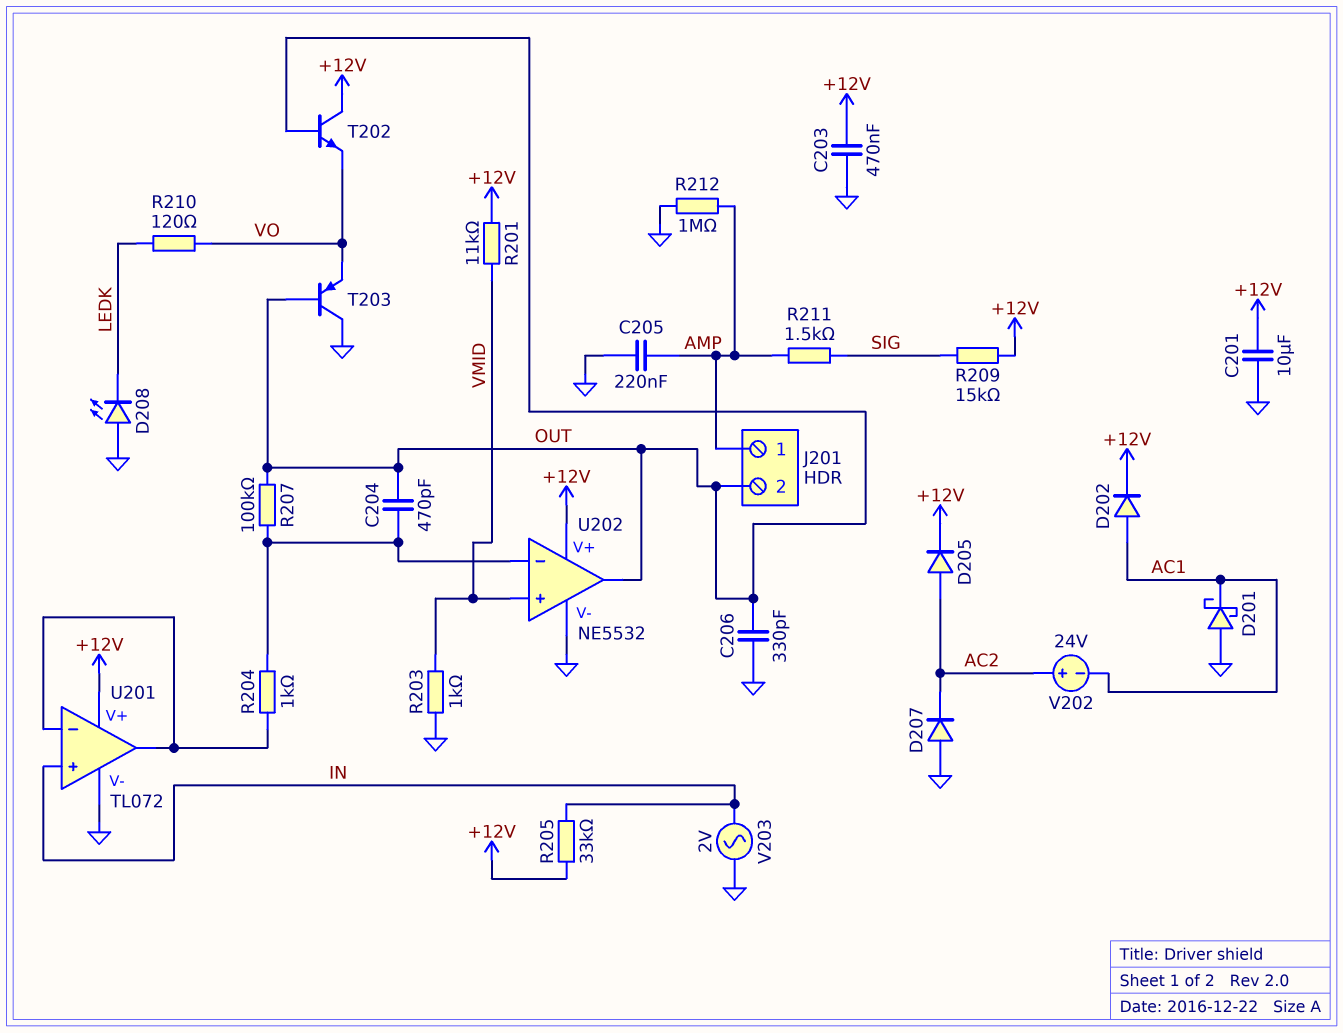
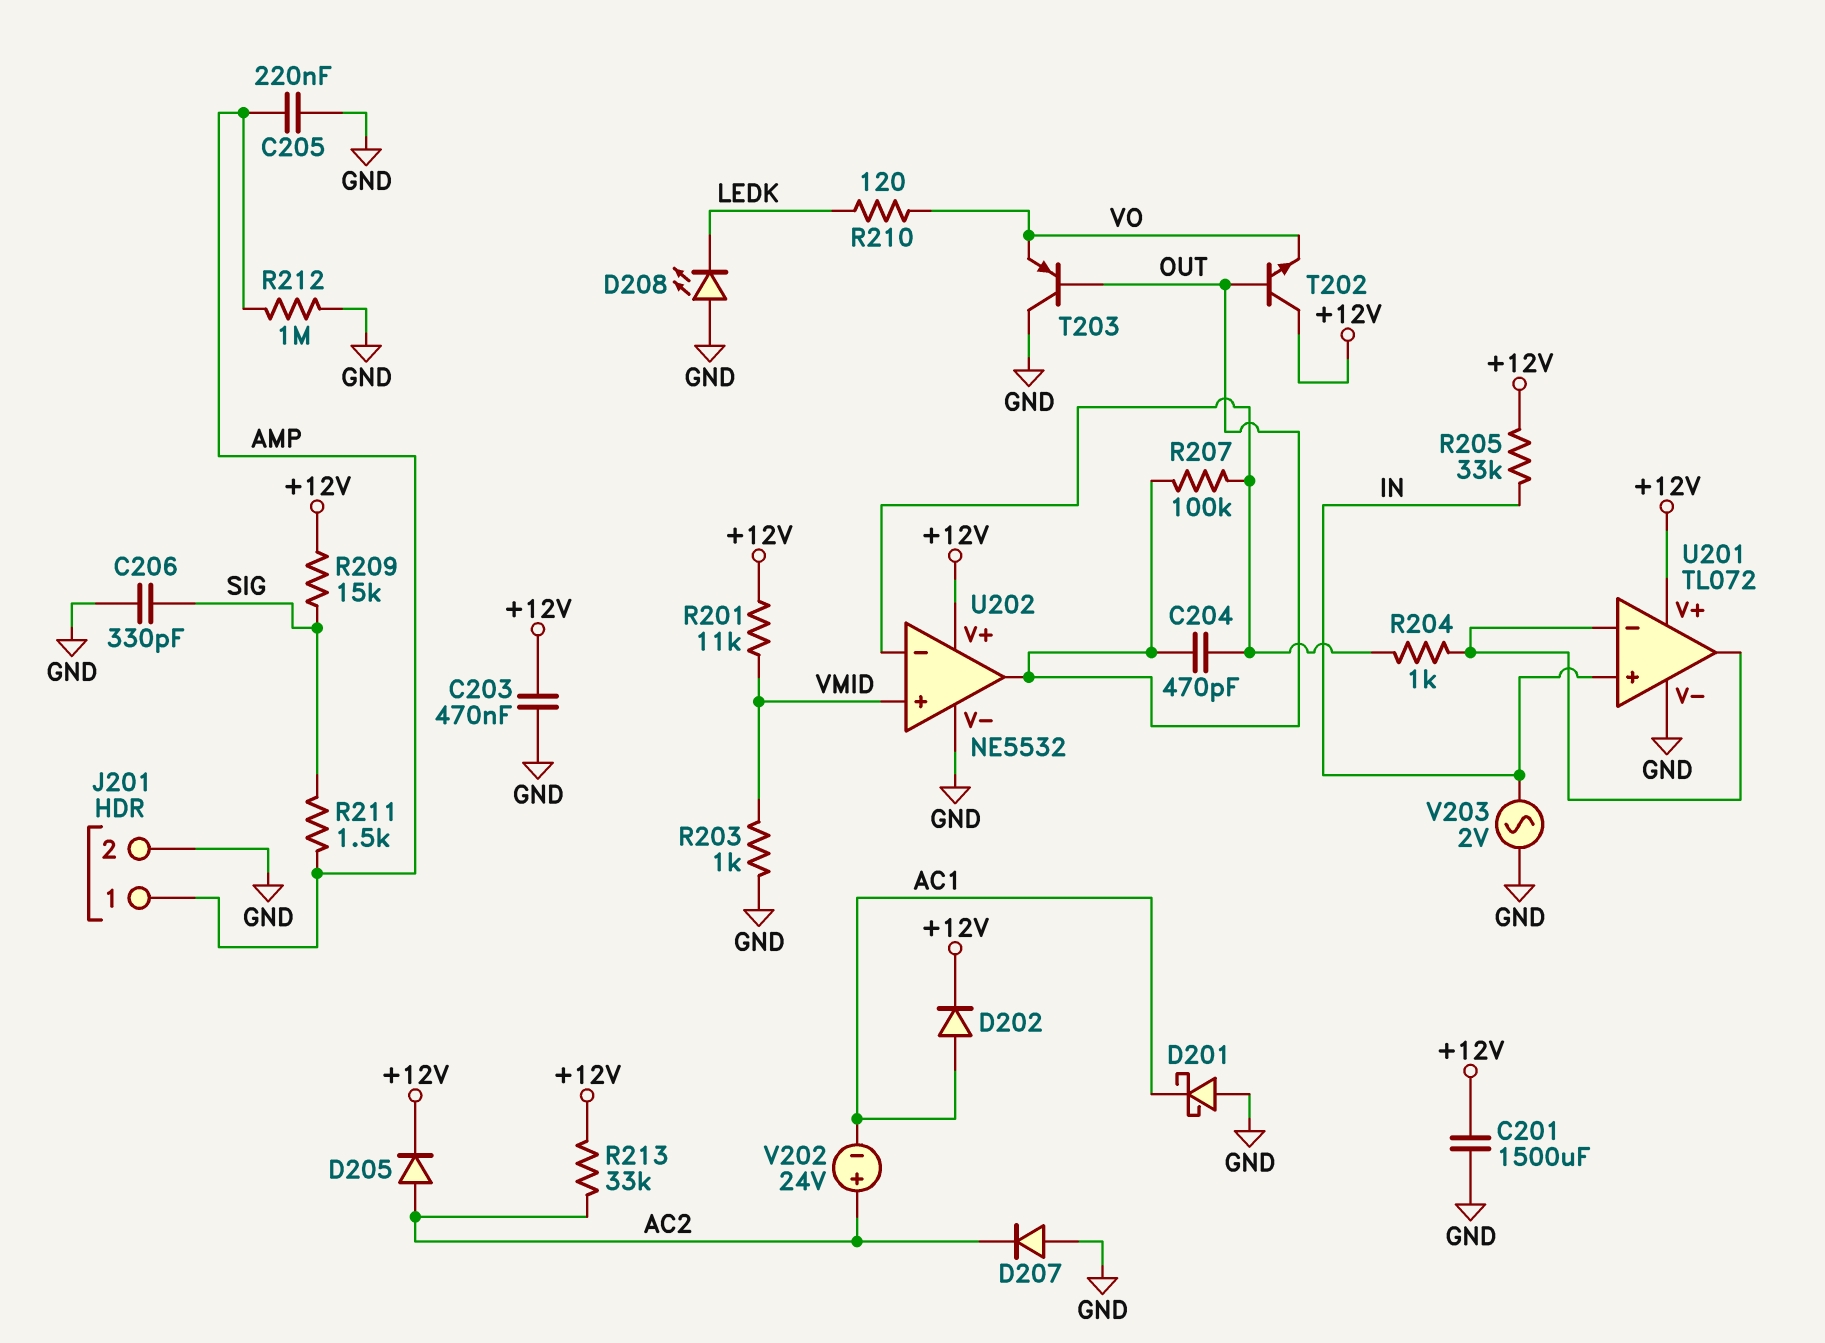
C201: 10uF (+12V, GND) -> 1500uF (+12V, GND)
C206: 330pF (GND, OUT) -> 330pF (GND, SIG)
J201 pin 2: OUT -> GND
R213: none -> 33k (+12V, AC2)

